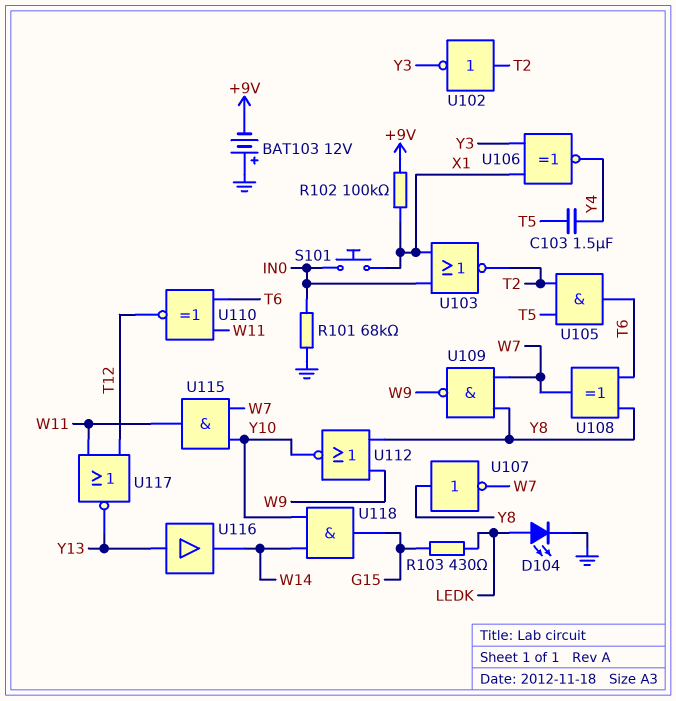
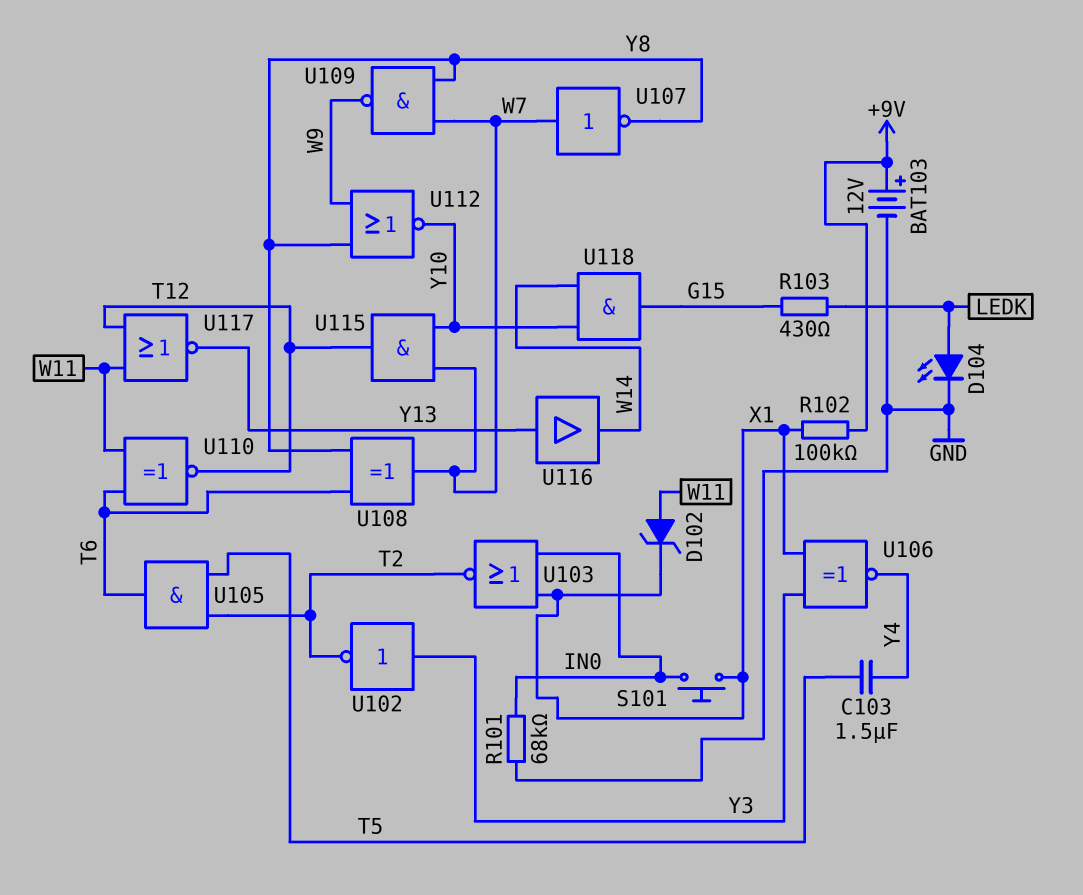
BAT103: 12V (plus GND, minus +9V) -> 12V (plus +9V, minus GND)
D102: none -> zener (A W11, K X1)
U102: NOT (in T2, out Y3) -> NOT (in Y3, out T2)
U107: NOT (in Y8, out W7) -> NOT (in W7, out Y8)
U115: AND (in W7, in Y10, out W11) -> AND (in W7, in Y10, out T12)

